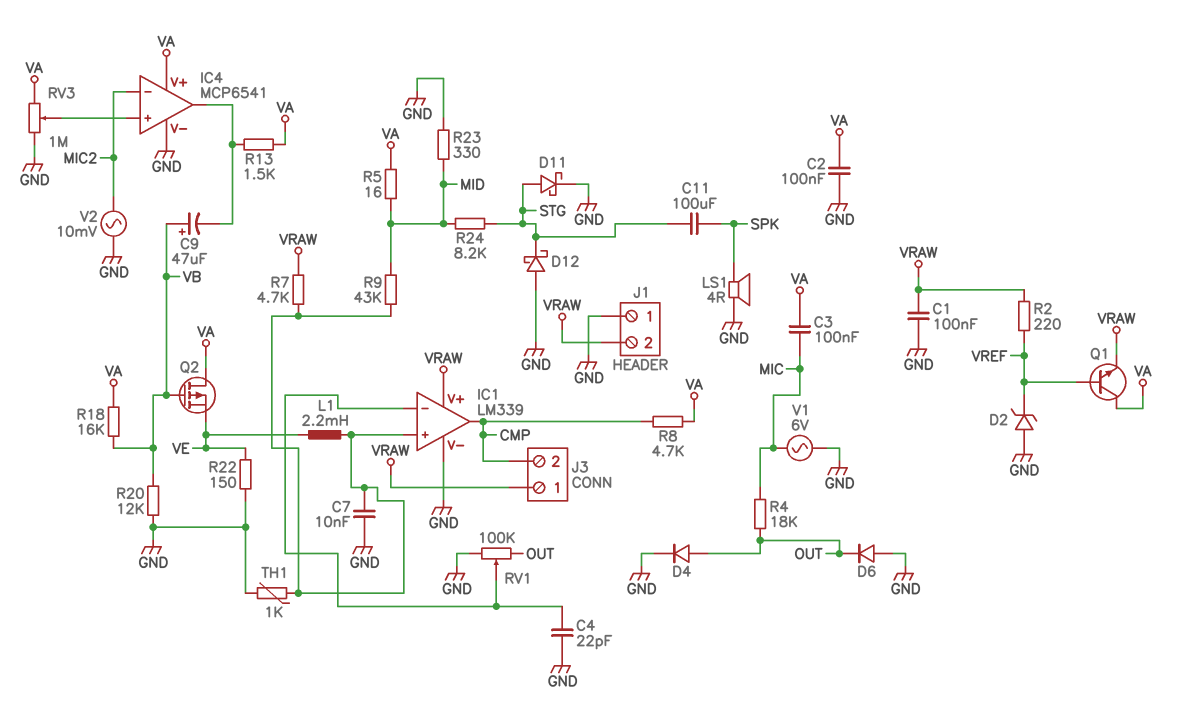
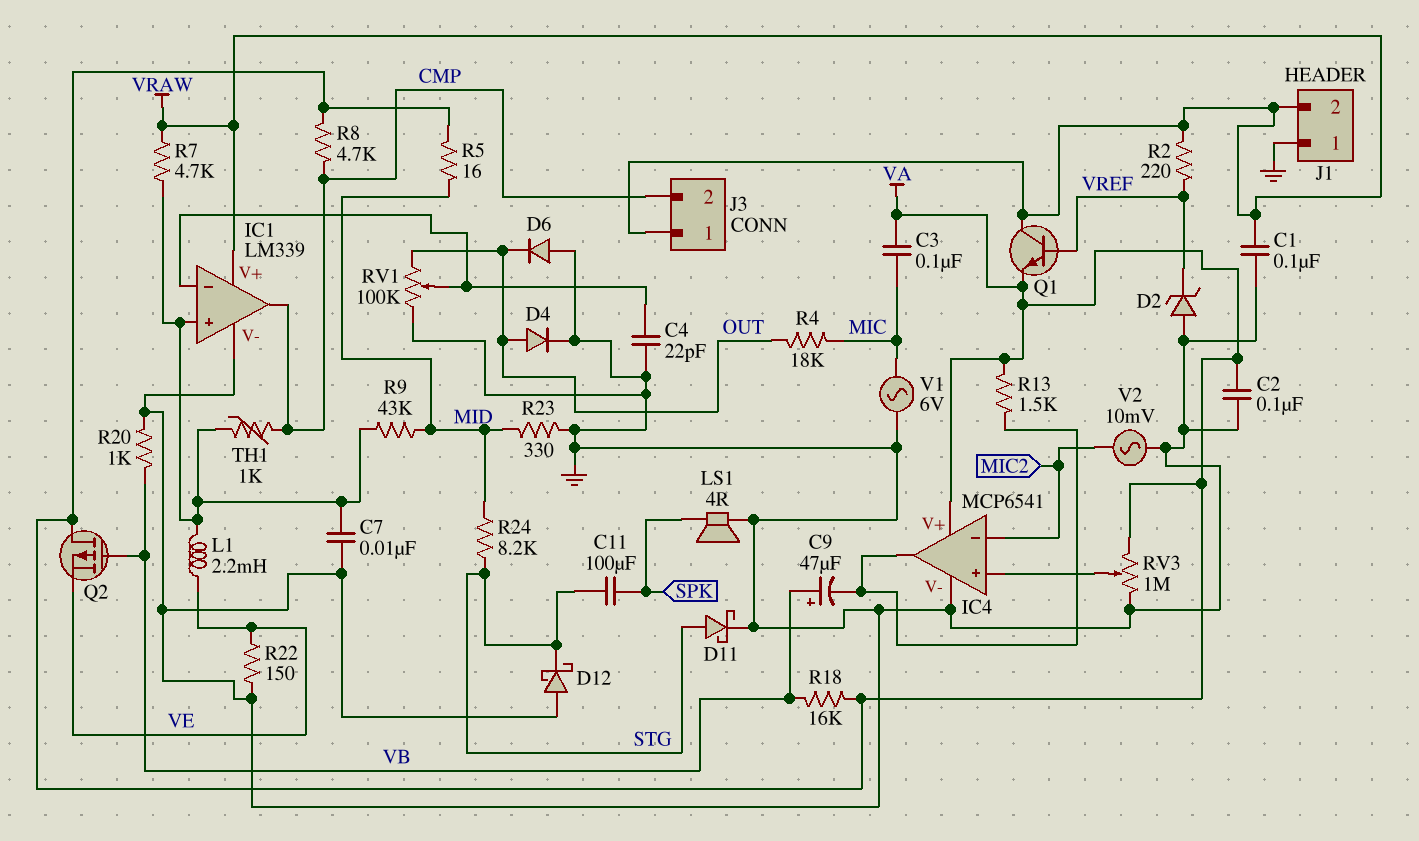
Q1: NPN (B VREF, C VA, E VRAW) -> NPN (B VREF, C VRAW, E VA)
R20: 12k (GND, VB) -> 1k (GND, VB)
TH1: 1k (GND, IC1/in+) -> 1k (CMP, IC1/in+)

